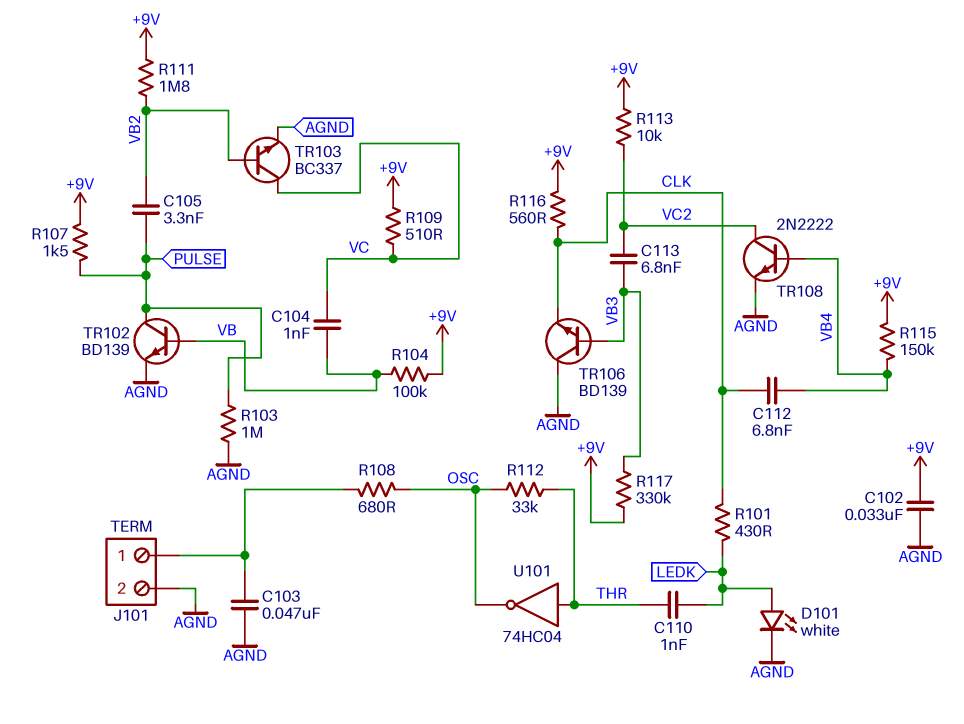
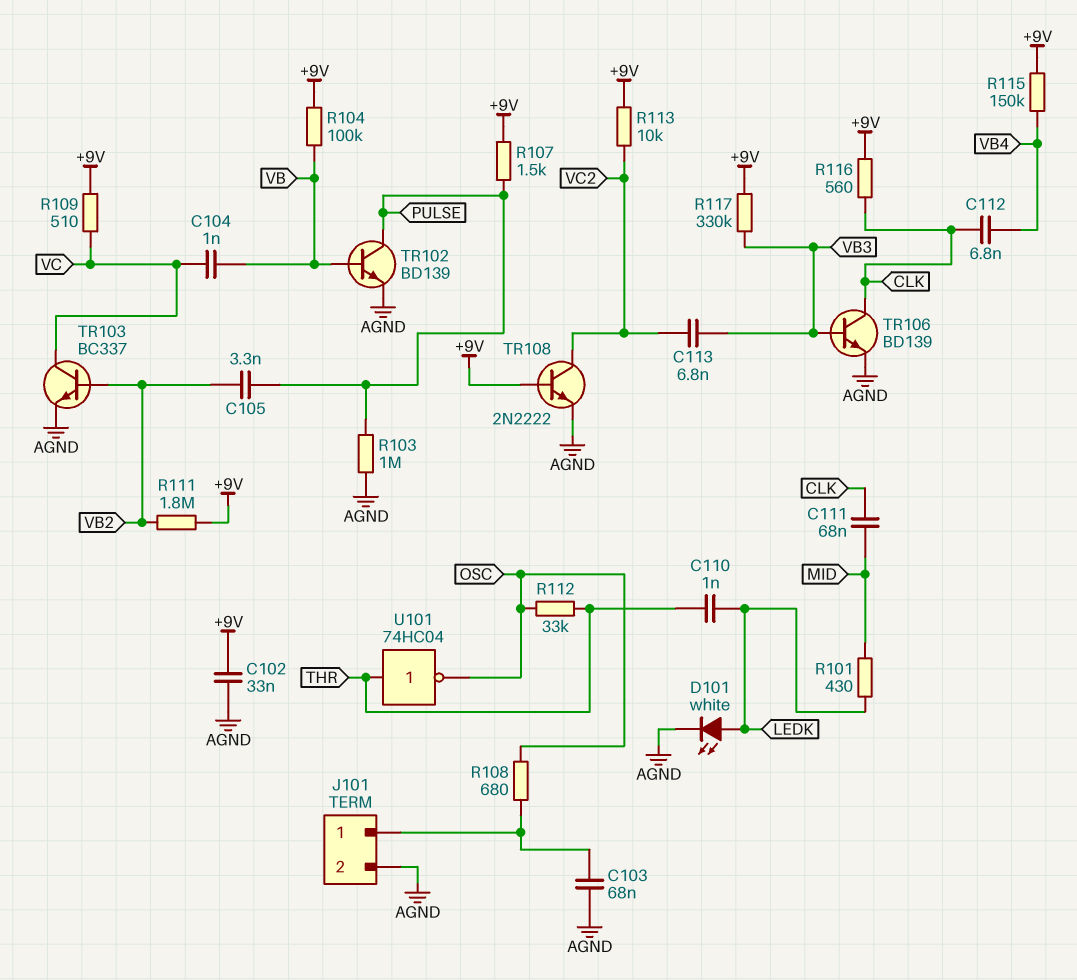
C103: 47nF (AGND, J101/1) -> 68nF (AGND, J101/1)
C111: none -> 68nF (CLK, MID)
R101: 430 (CLK, LEDK) -> 430 (LEDK, MID)
TR106: NPN BD139 (B VB3, C AGND, E CLK) -> NPN BD139 (B VB3, C CLK, E AGND)
TR108: NPN 2N2222 (B VB4, C VC2, E AGND) -> NPN 2N2222 (B +9V, C VC2, E AGND)

